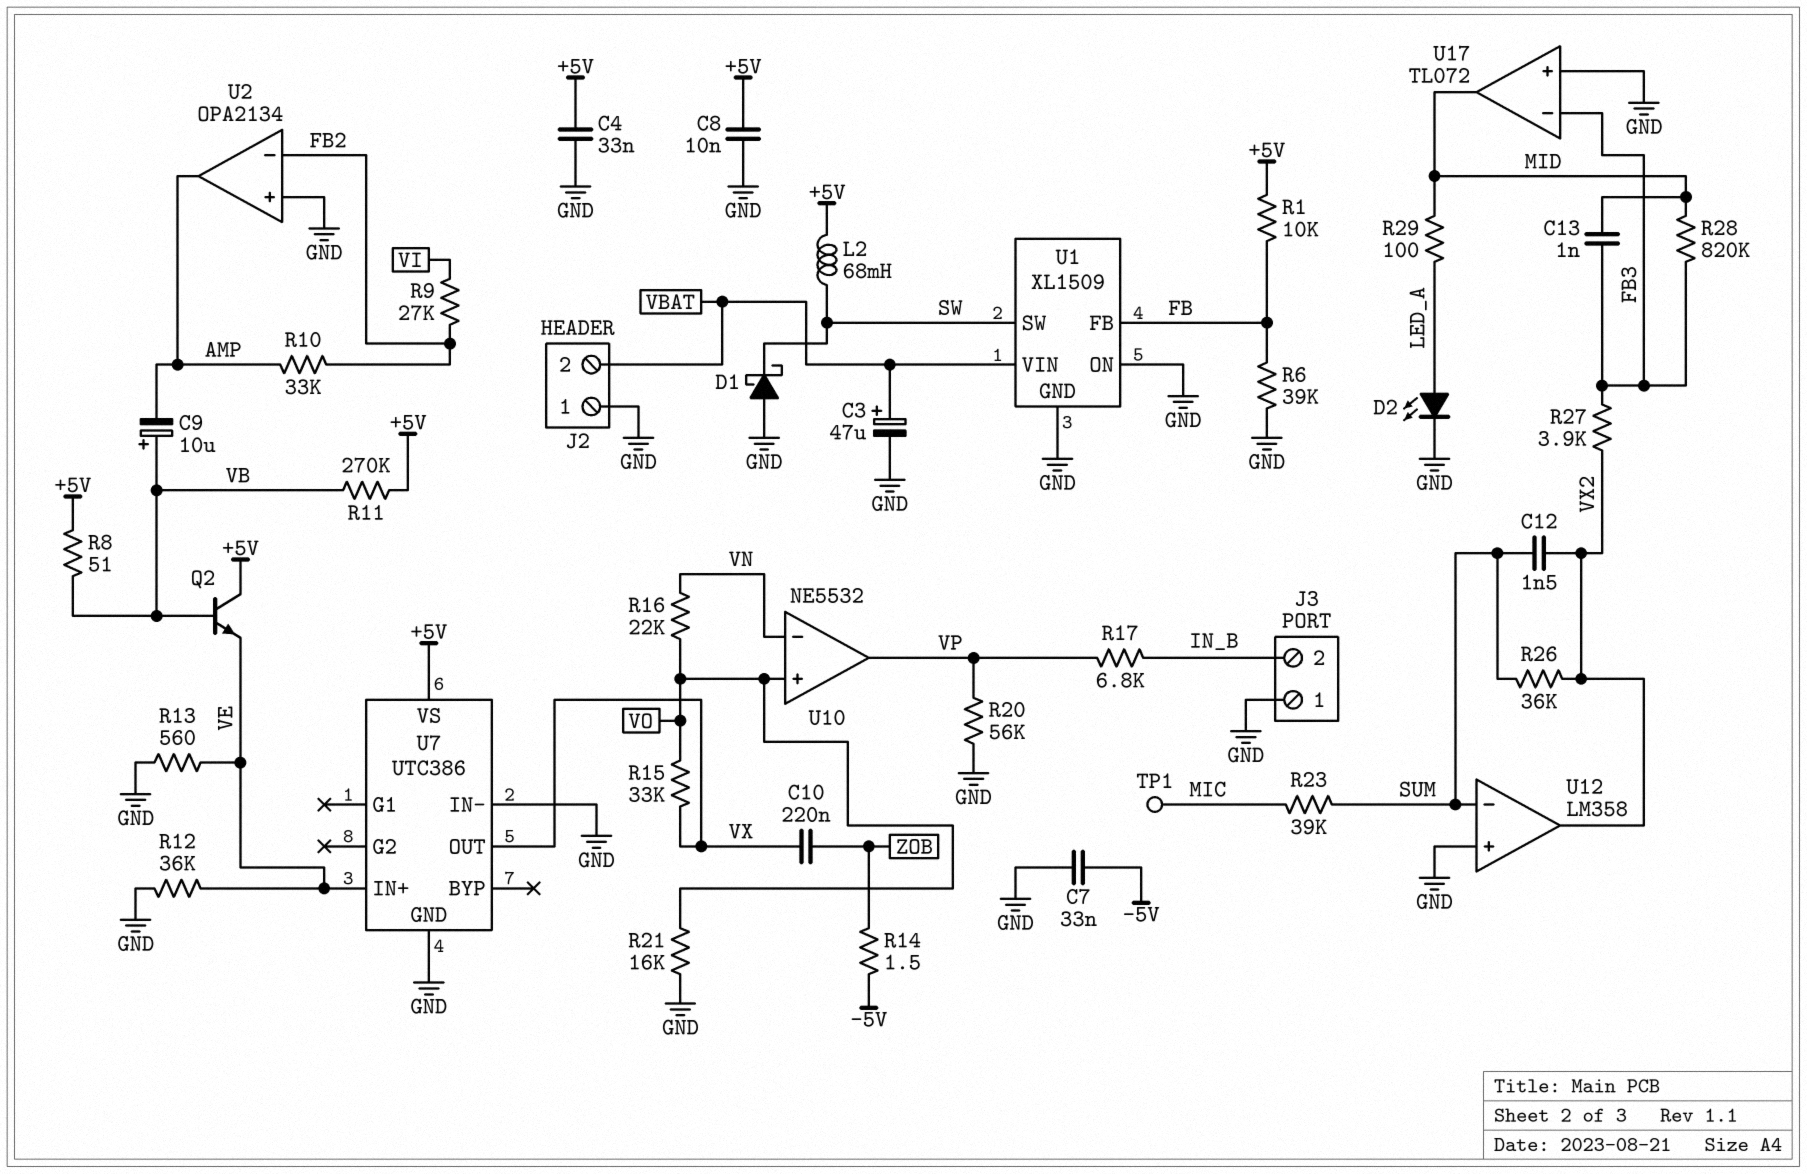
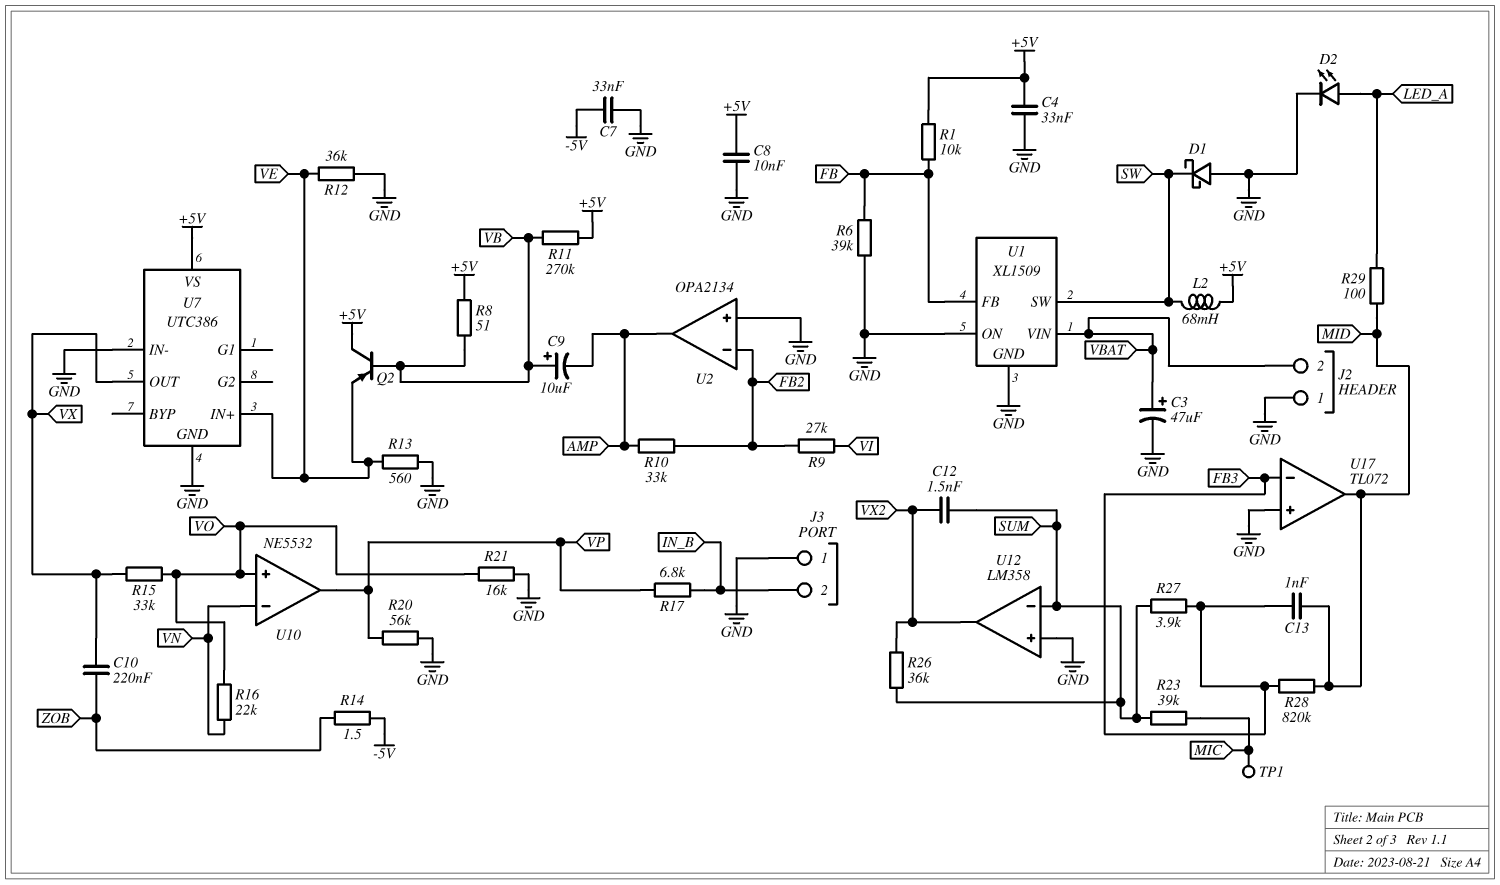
Q2: NPN (B VB, C +5V, E VE) -> PNP (B VB, C +5V, E VE)
R27: 3.9k (FB3, VX2) -> 3.9k (FB3, SUM)

